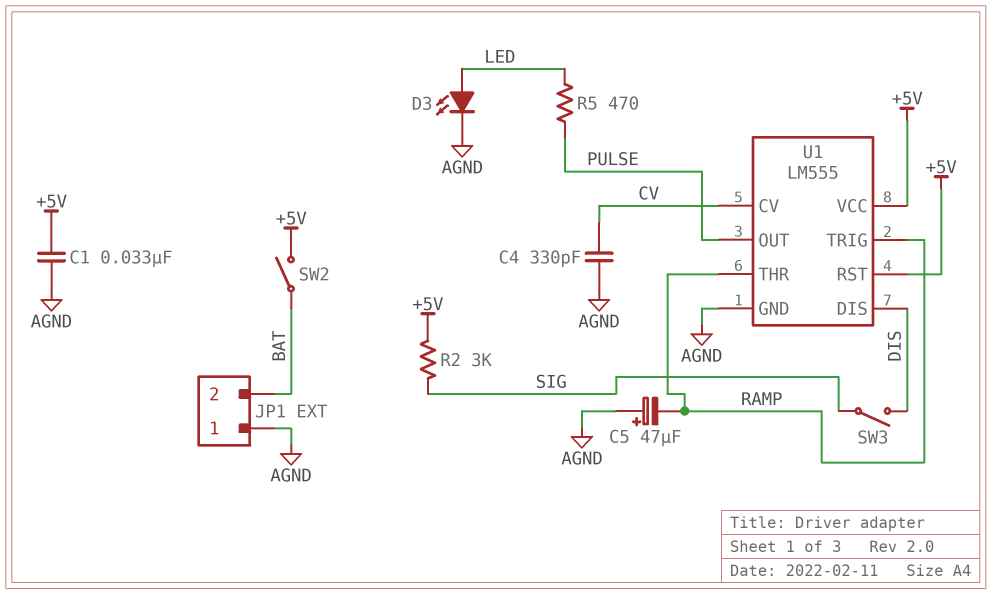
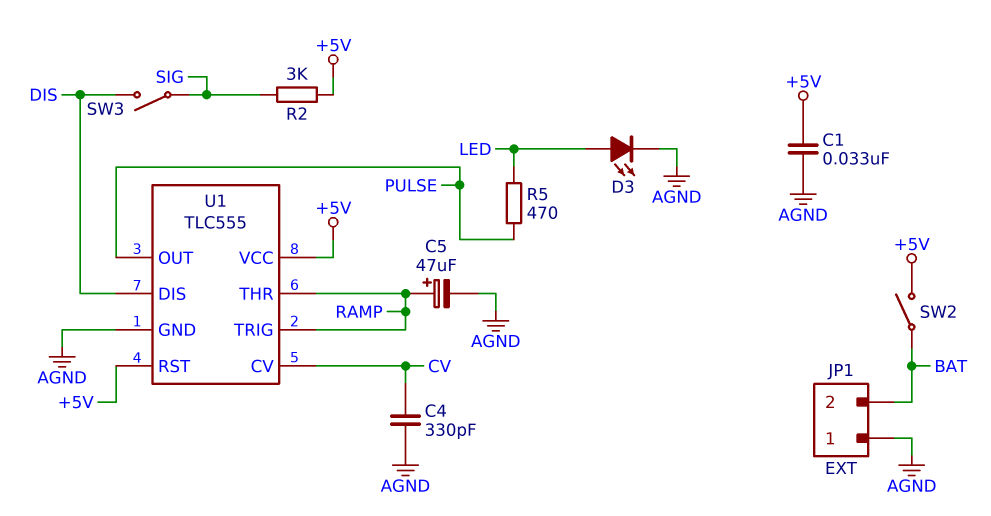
C5: 47uF (plus AGND, minus RAMP) -> 47uF (plus RAMP, minus AGND)
U1: LM555 -> TLC555

